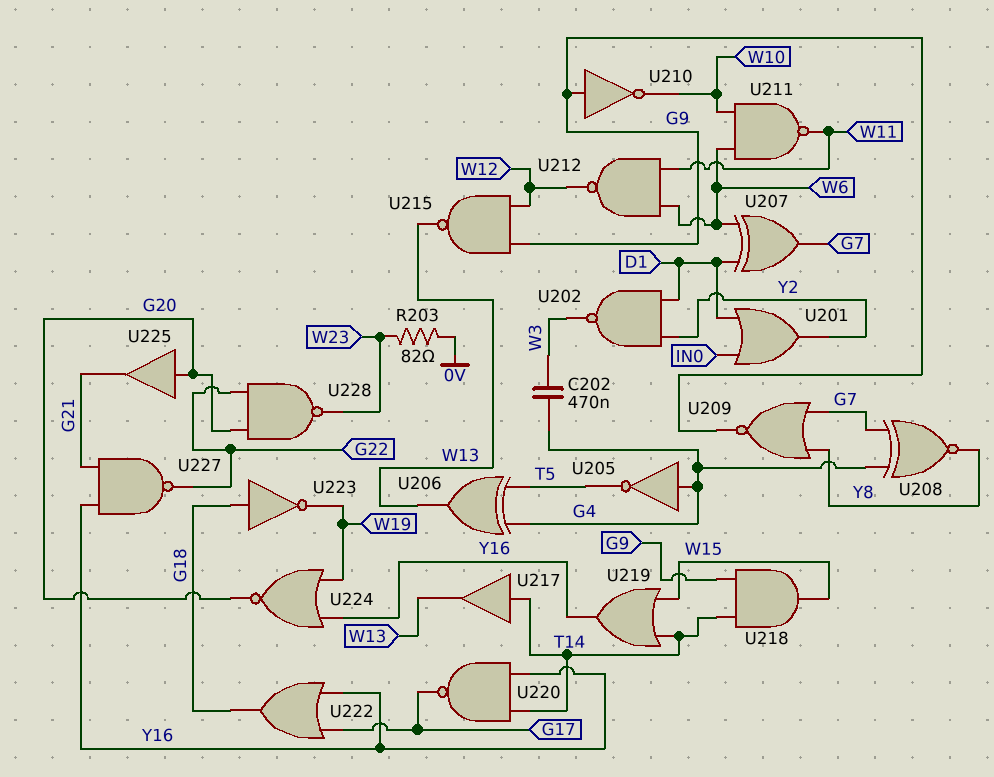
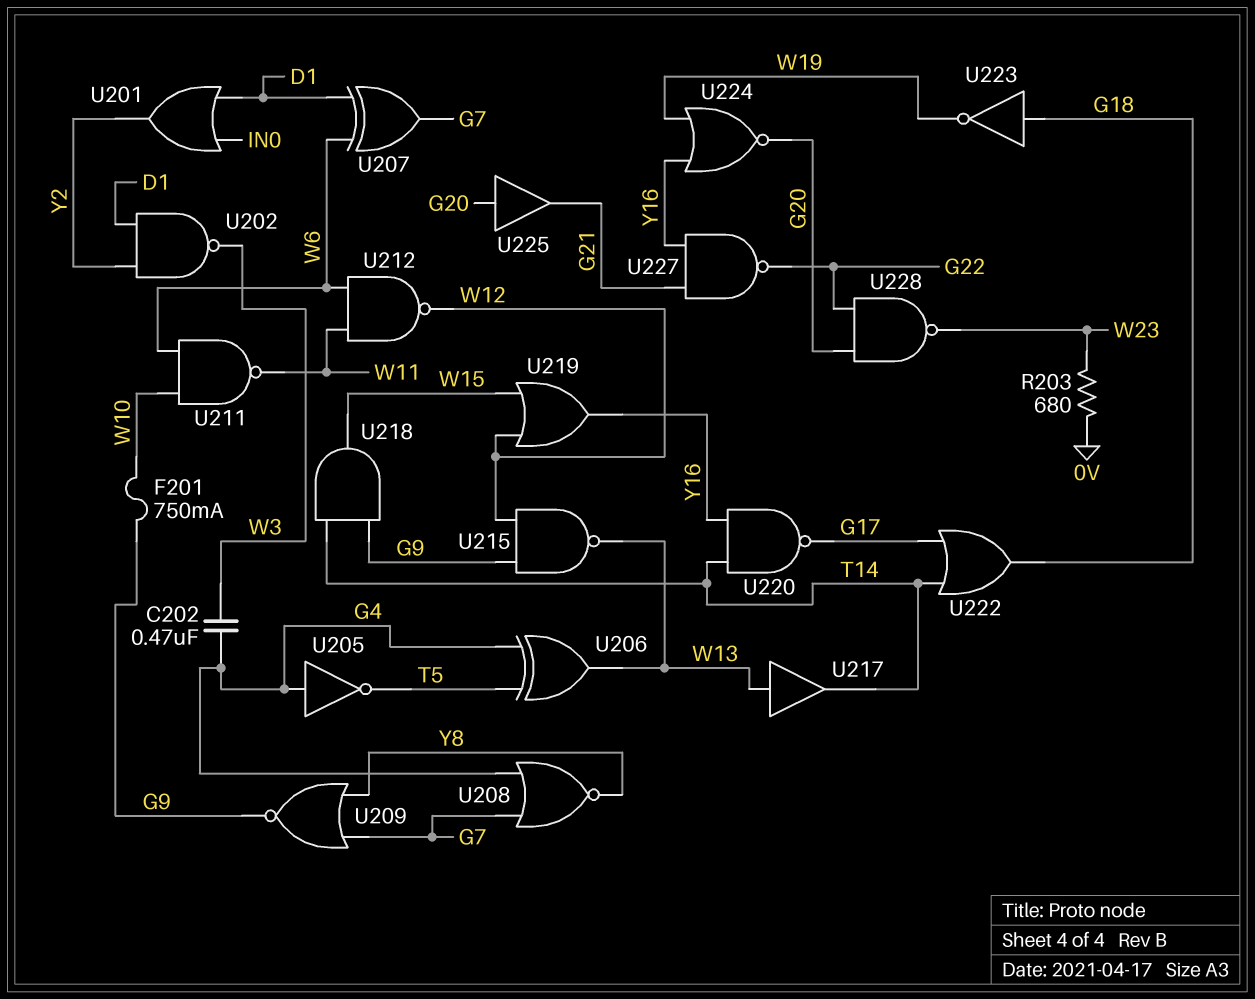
F201: none -> 750mA (G9, W10)
R203: 82 (0V, W23) -> 680 (0V, W23)
U208: XNOR (in G4, in G7, out Y8) -> NOR (in G4, in G7, out Y8)
U210: NOT (in G9, out W10) -> none
U217: buffer (in T14, out W13) -> buffer (in W13, out T14)
U219: OR (in T14, in W15, out Y16) -> OR (in W12, in W15, out Y16)
U222: OR (in G17, in Y16, out G18) -> OR (in G17, in T14, out G18)

